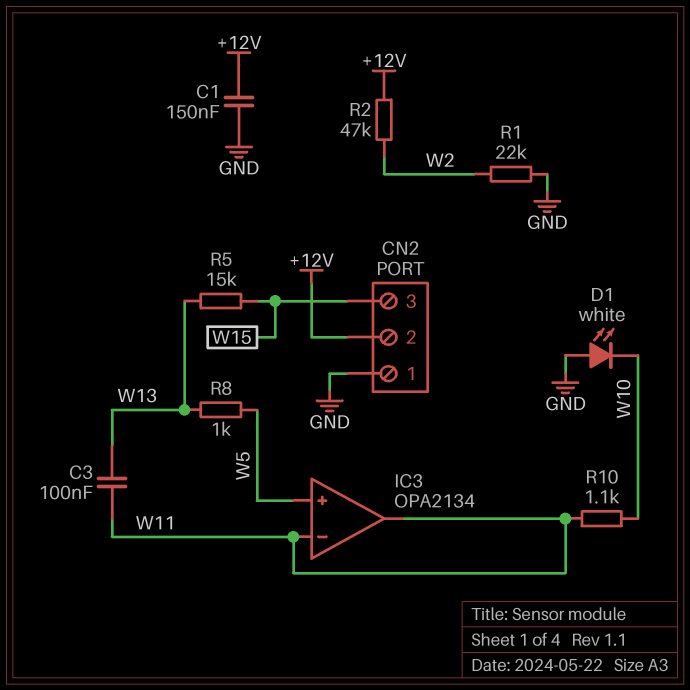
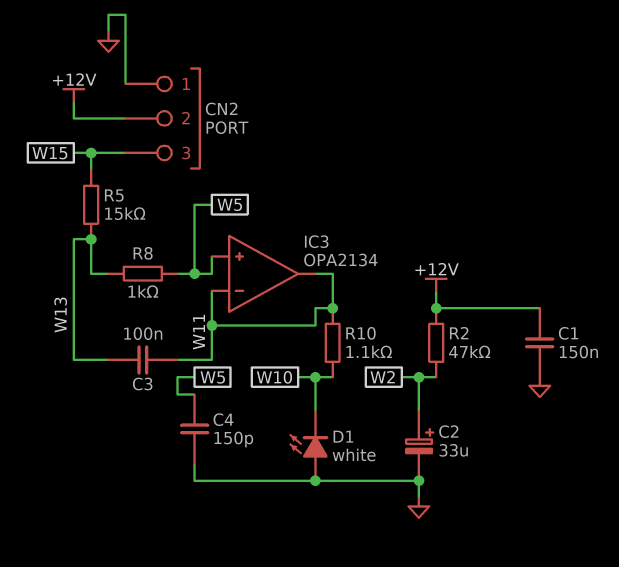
C2: none -> 33uF (plus W2, minus GND)
C4: none -> 150pF (GND, W5)
R1: 22k (GND, W2) -> none

